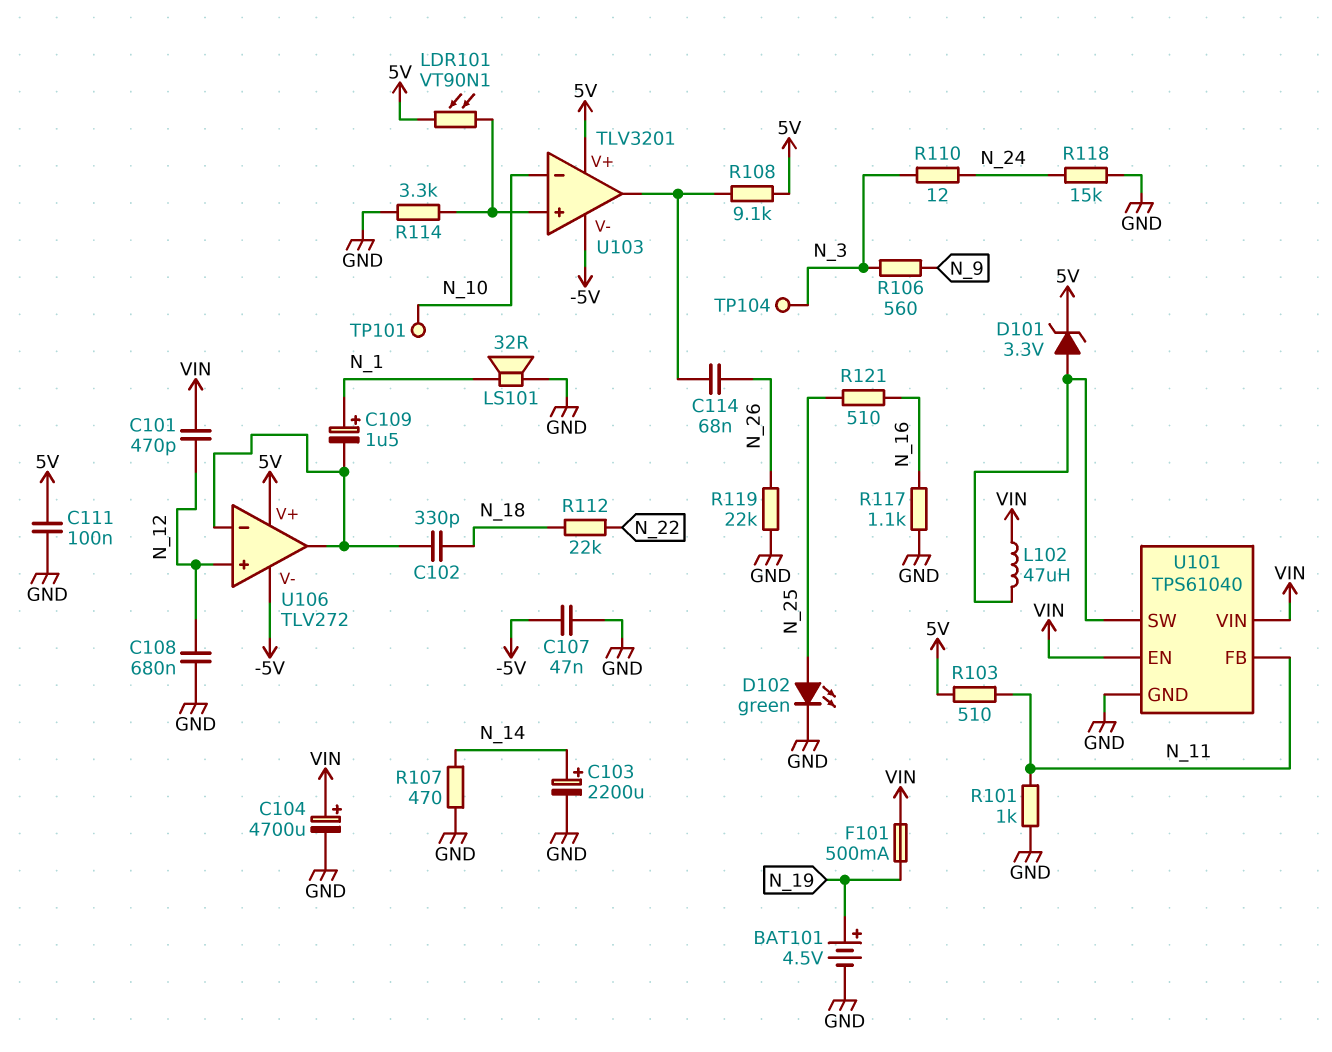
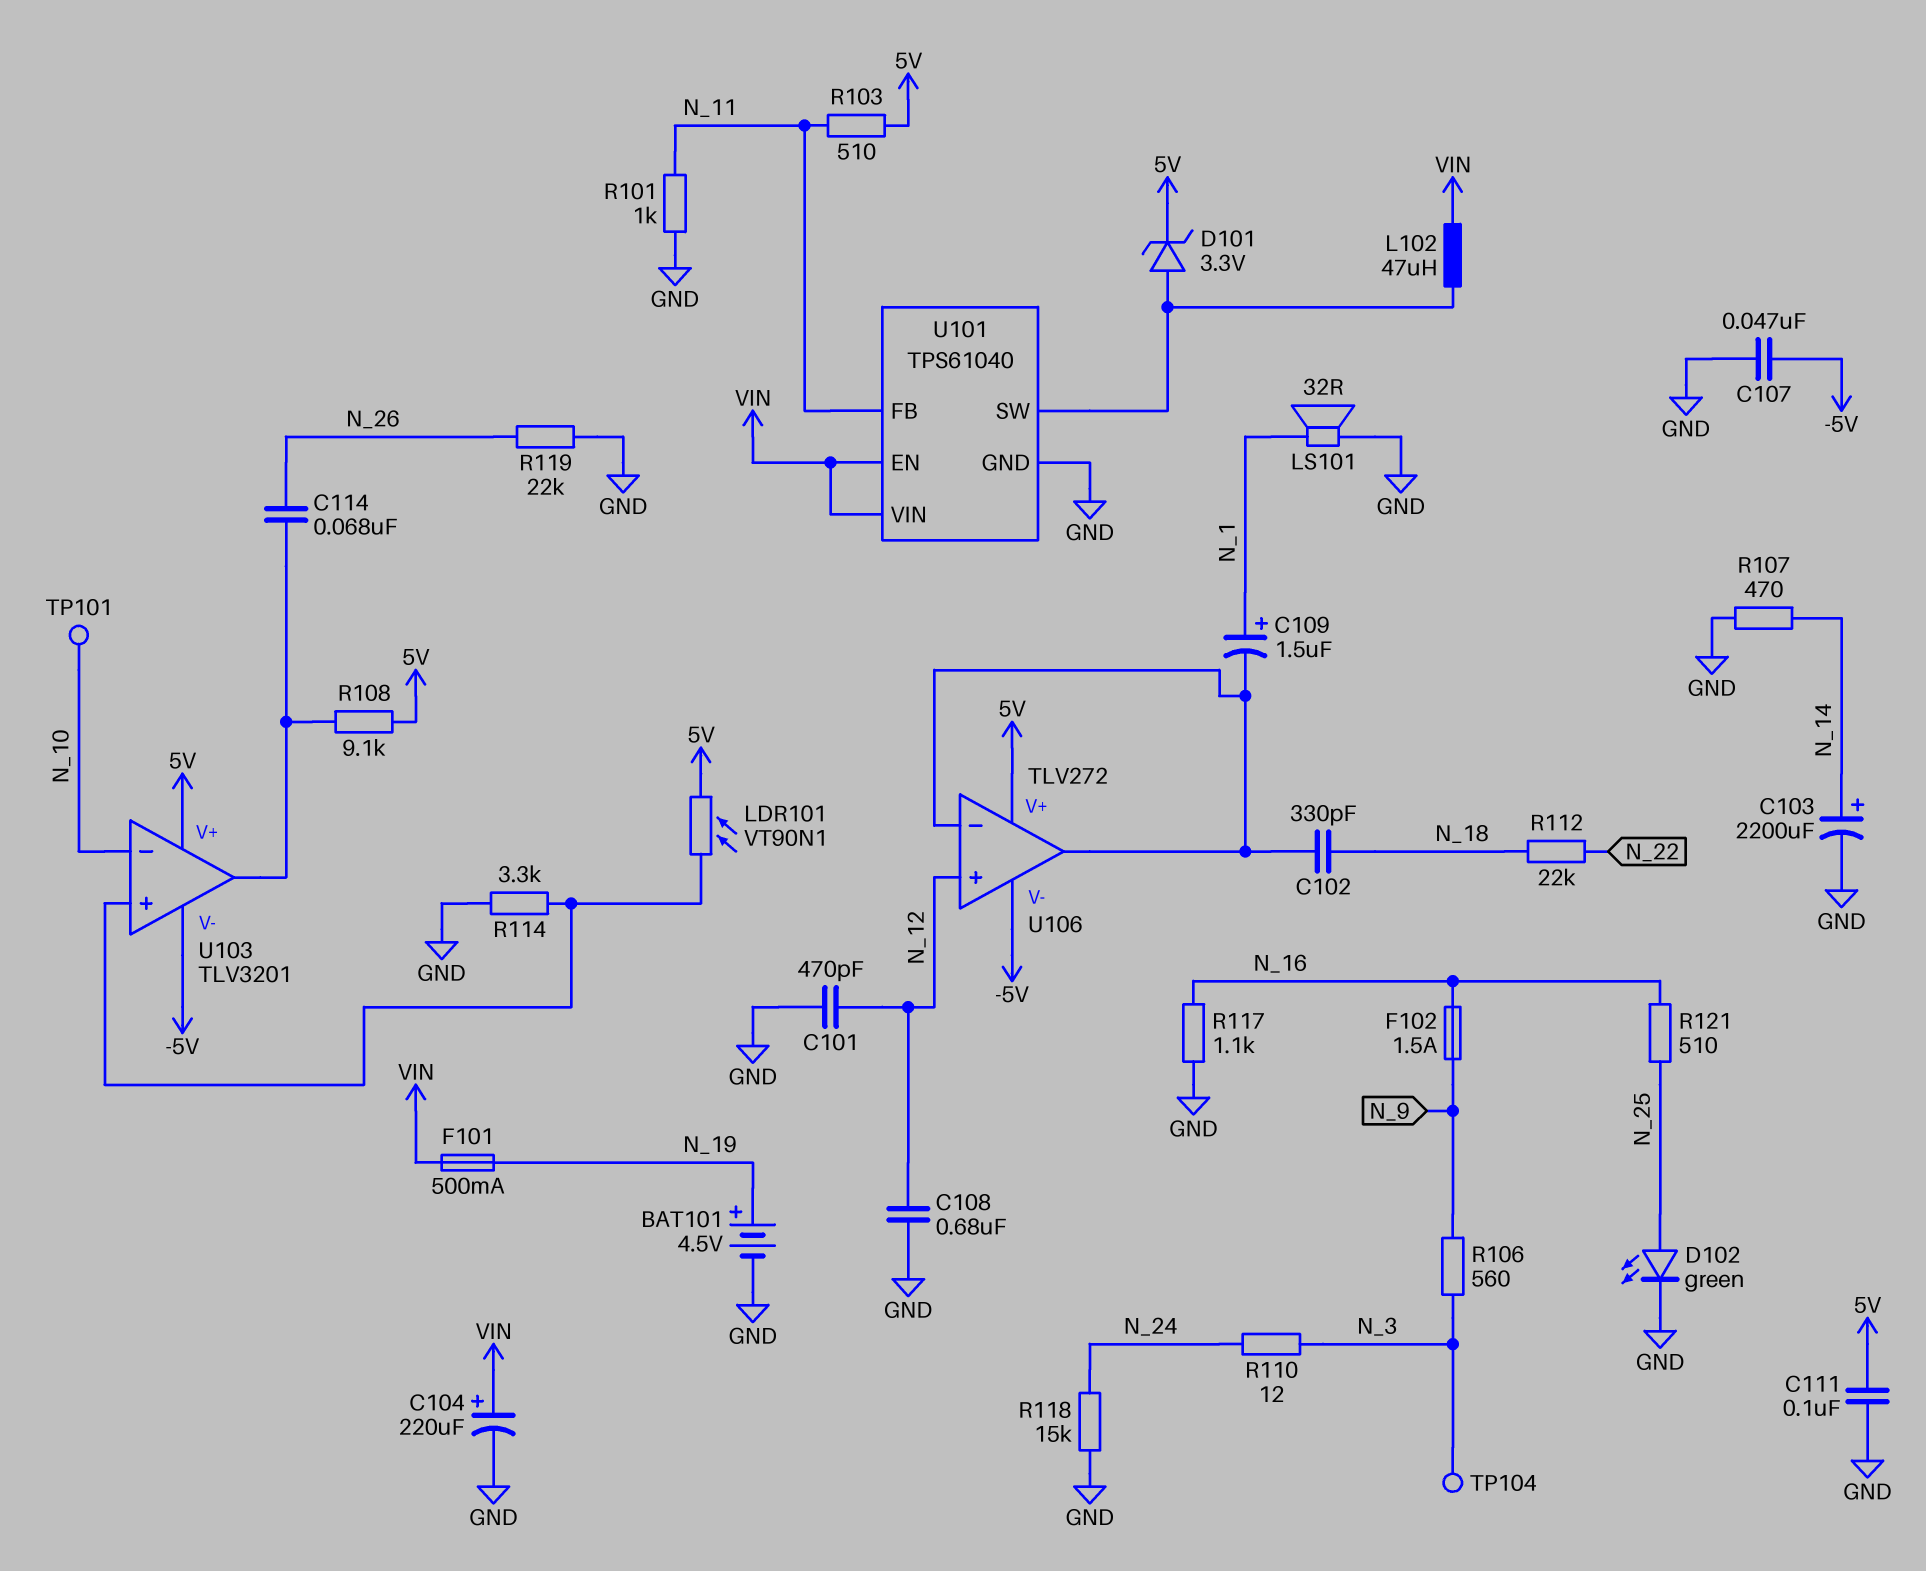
C101: 470pF (N_12, VIN) -> 470pF (GND, N_12)
C104: 4700uF (plus VIN, minus GND) -> 220uF (plus VIN, minus GND)
F102: none -> 1.5A (N_9, N_16)

